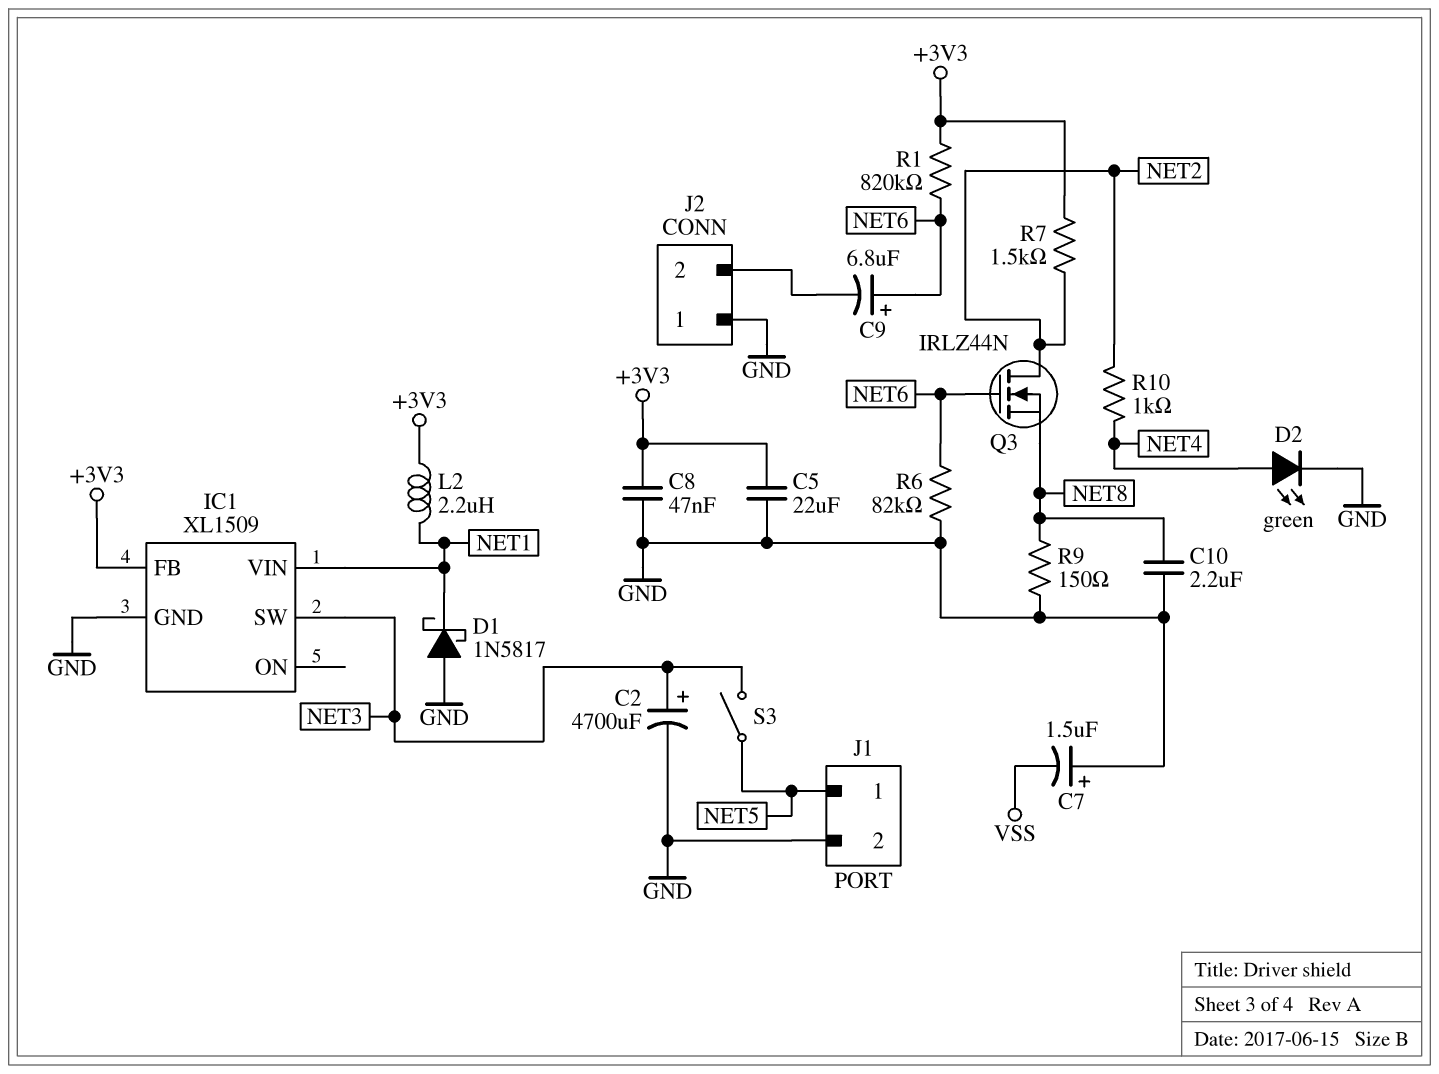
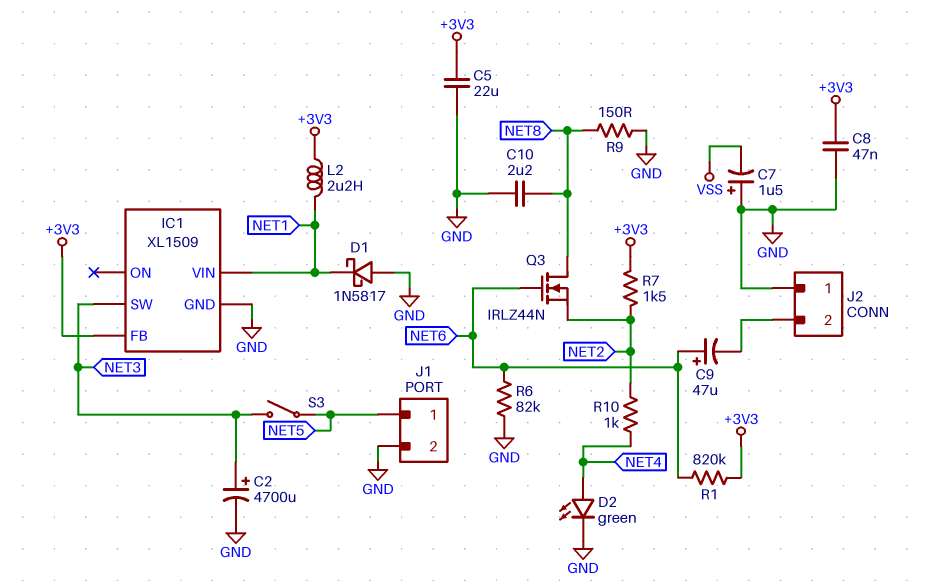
C9: 6.8uF (plus NET6, minus J2/2) -> 47uF (plus NET6, minus J2/2)
Q3: NMOS IRLZ44N (G NET6, D NET2, S NET8) -> NMOS IRLZ44N (G NET6, D NET8, S NET2)

